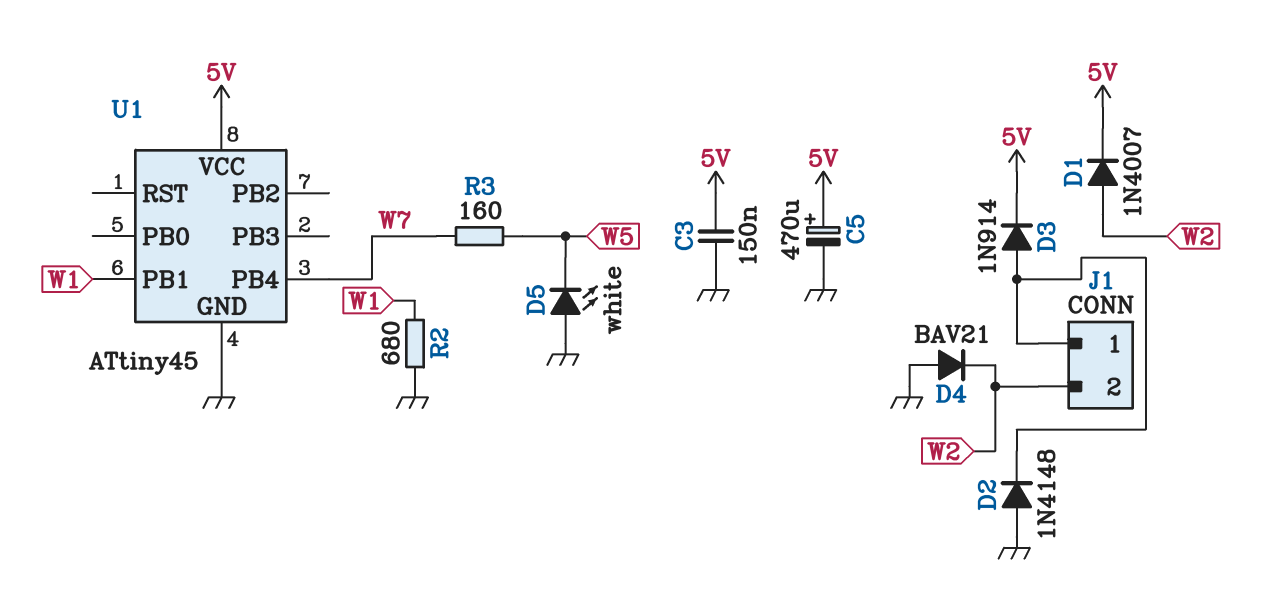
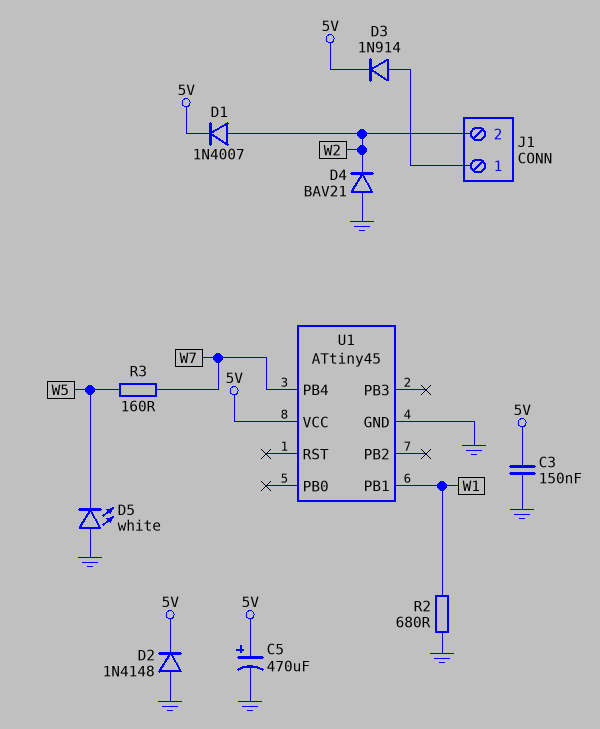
D2: diode 1N4148 (A GND, K J1/1) -> diode 1N4148 (A GND, K 5V)

